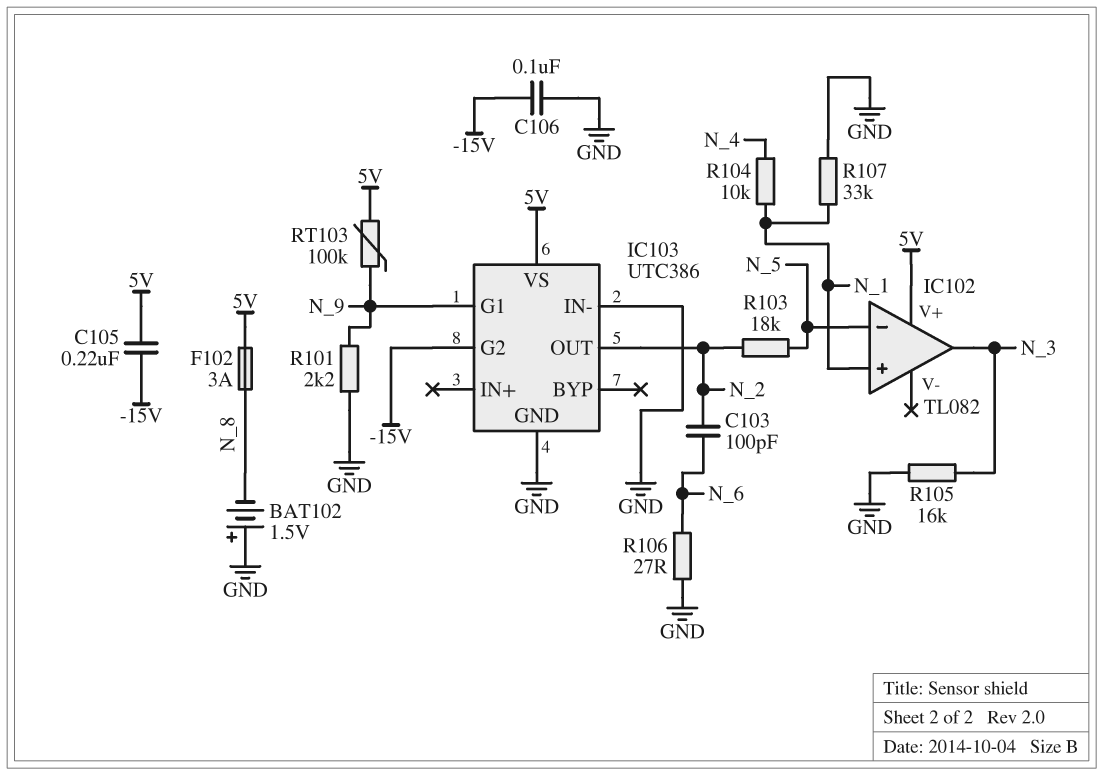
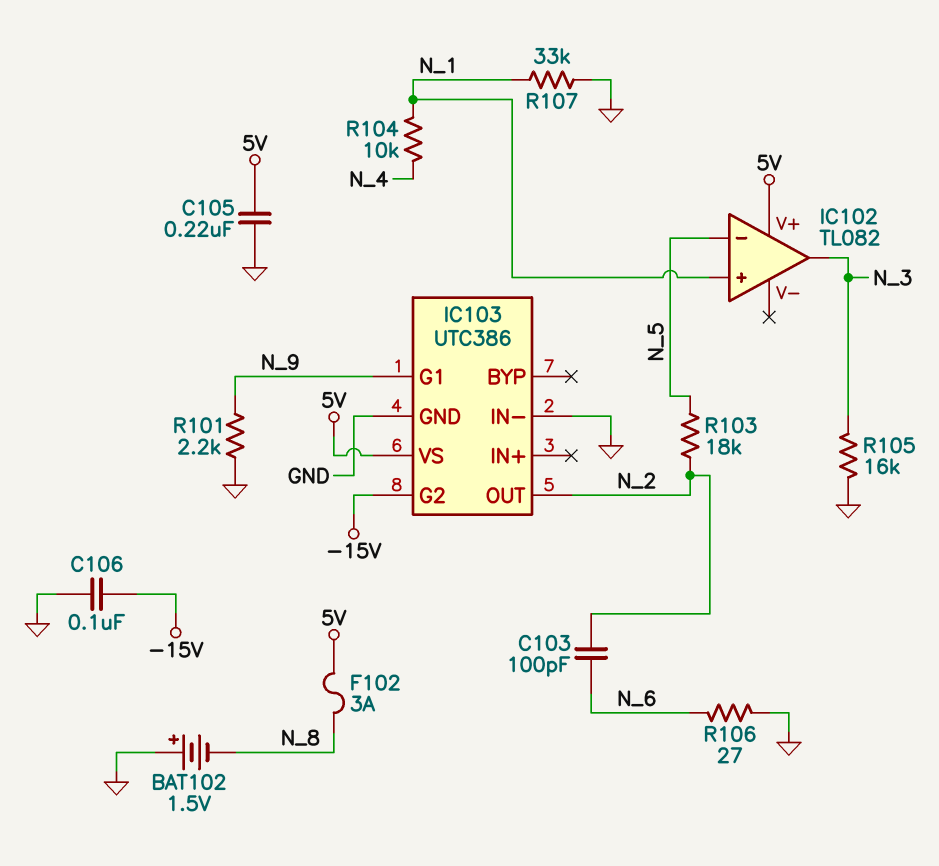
C105: 220nF (-15V, 5V) -> 220nF (5V, GND)
RT103: 100k (5V, N_9) -> none

